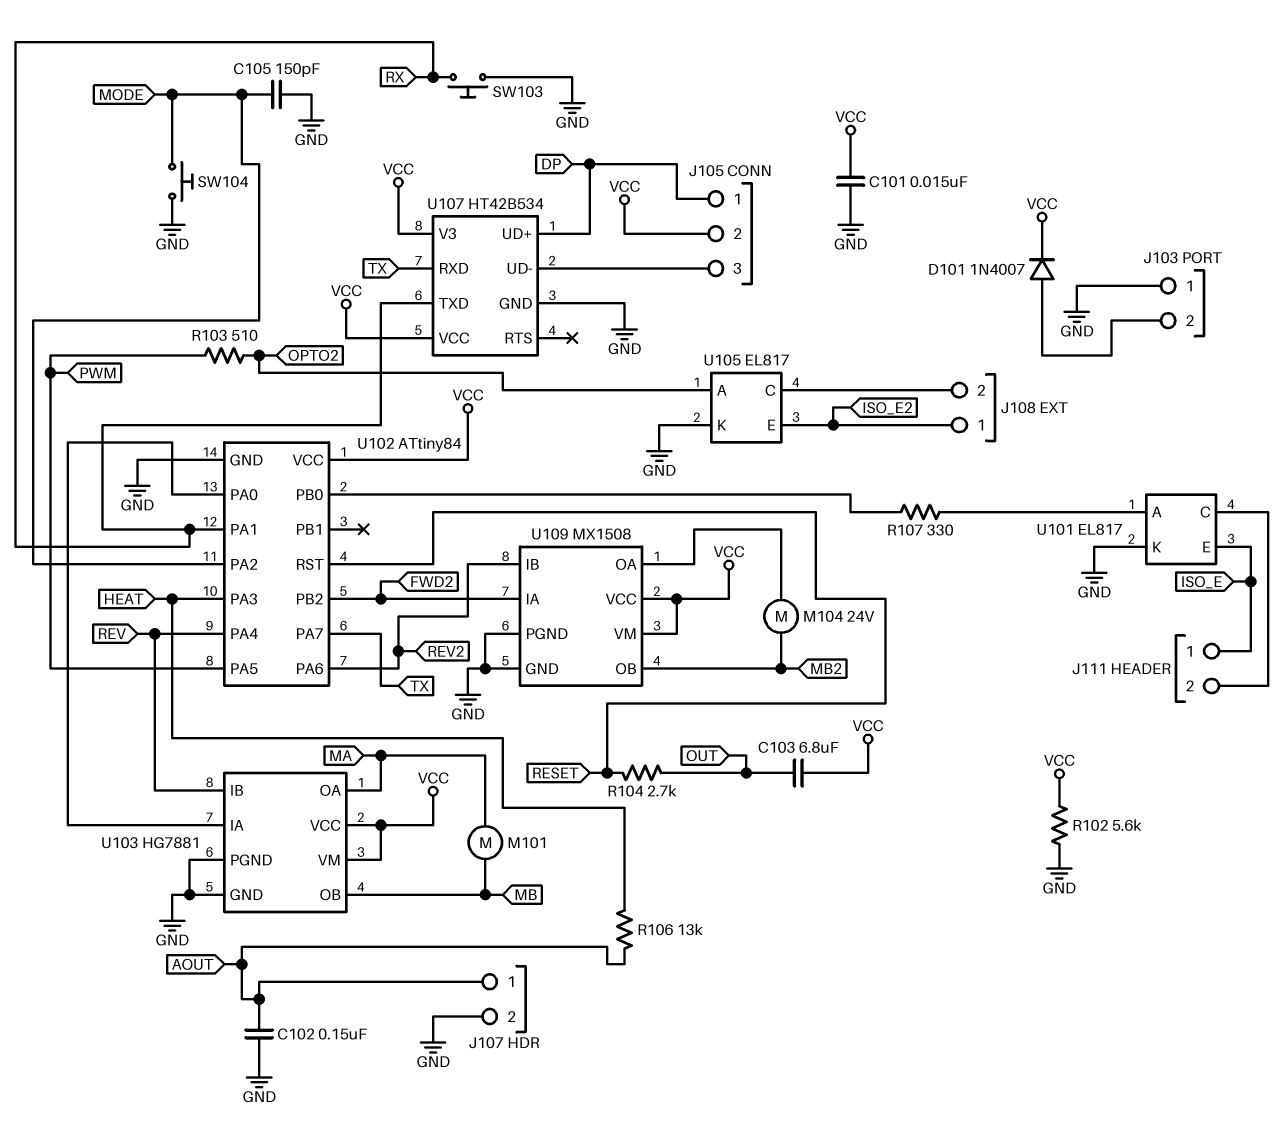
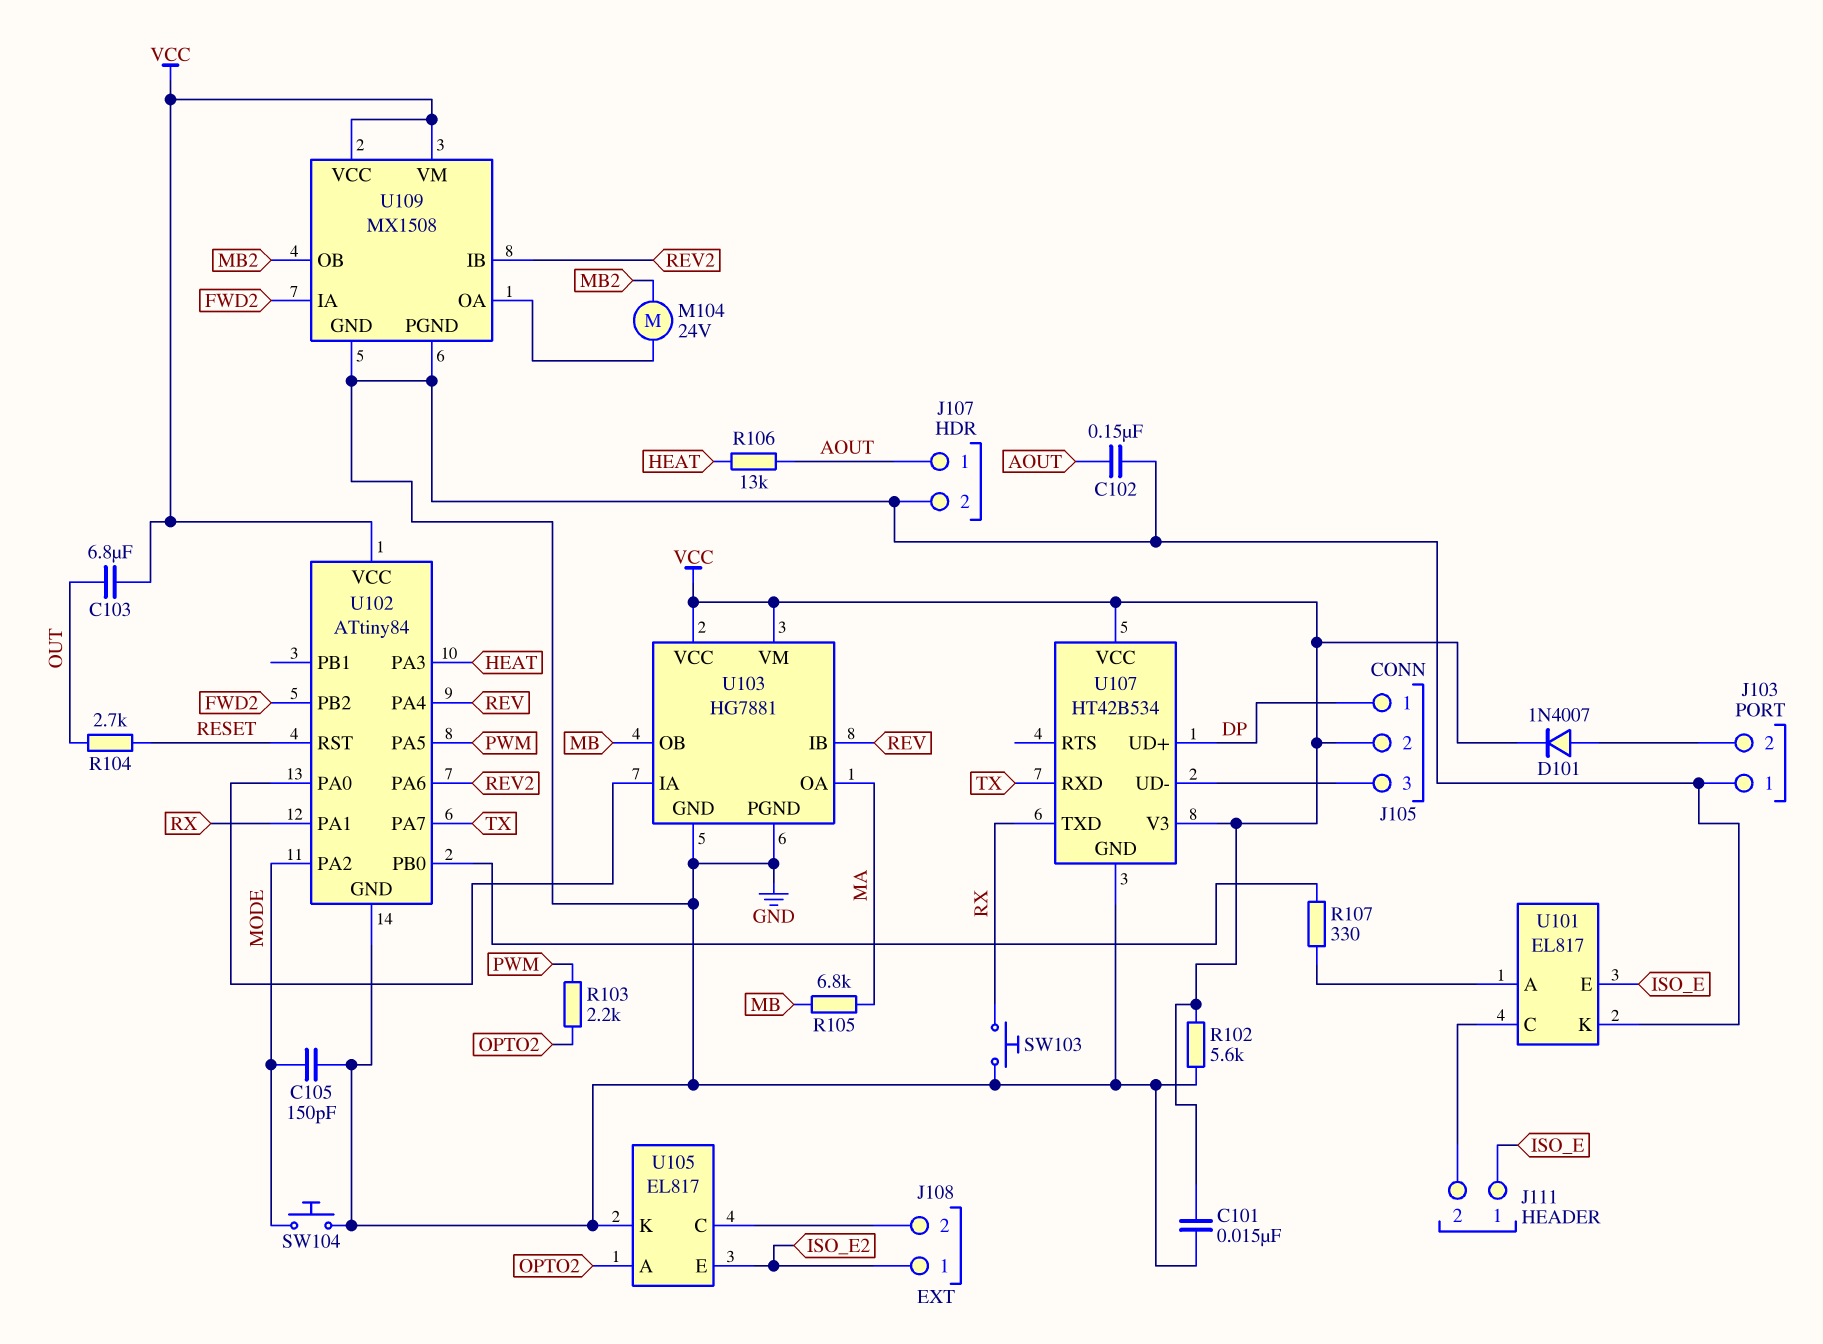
M101: motor (MA, MB) -> none
R103: 510 (OPTO2, PWM) -> 2.2k (OPTO2, PWM)
R105: none -> 6.8k (MA, MB)

